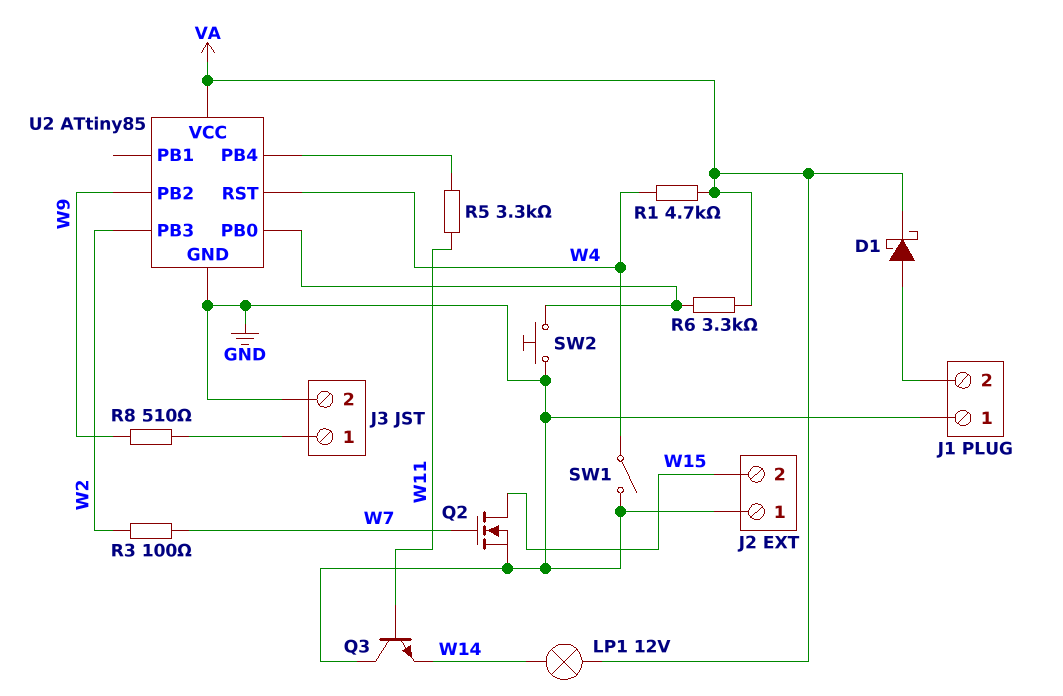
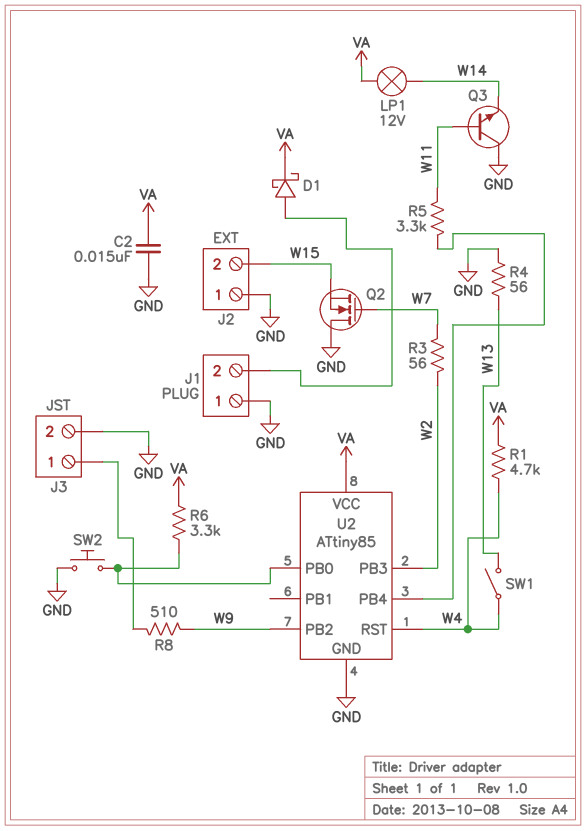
C2: none -> 15nF (GND, VA)
Q2: NMOS (G W7, D W15, S GND) -> NMOS (G W7, D GND, S W15)
R3: 100 (W2, W7) -> 56 (W2, W7)
R4: none -> 56 (GND, W13)
SW1: switch (GND, W4) -> switch (W4, W13)

